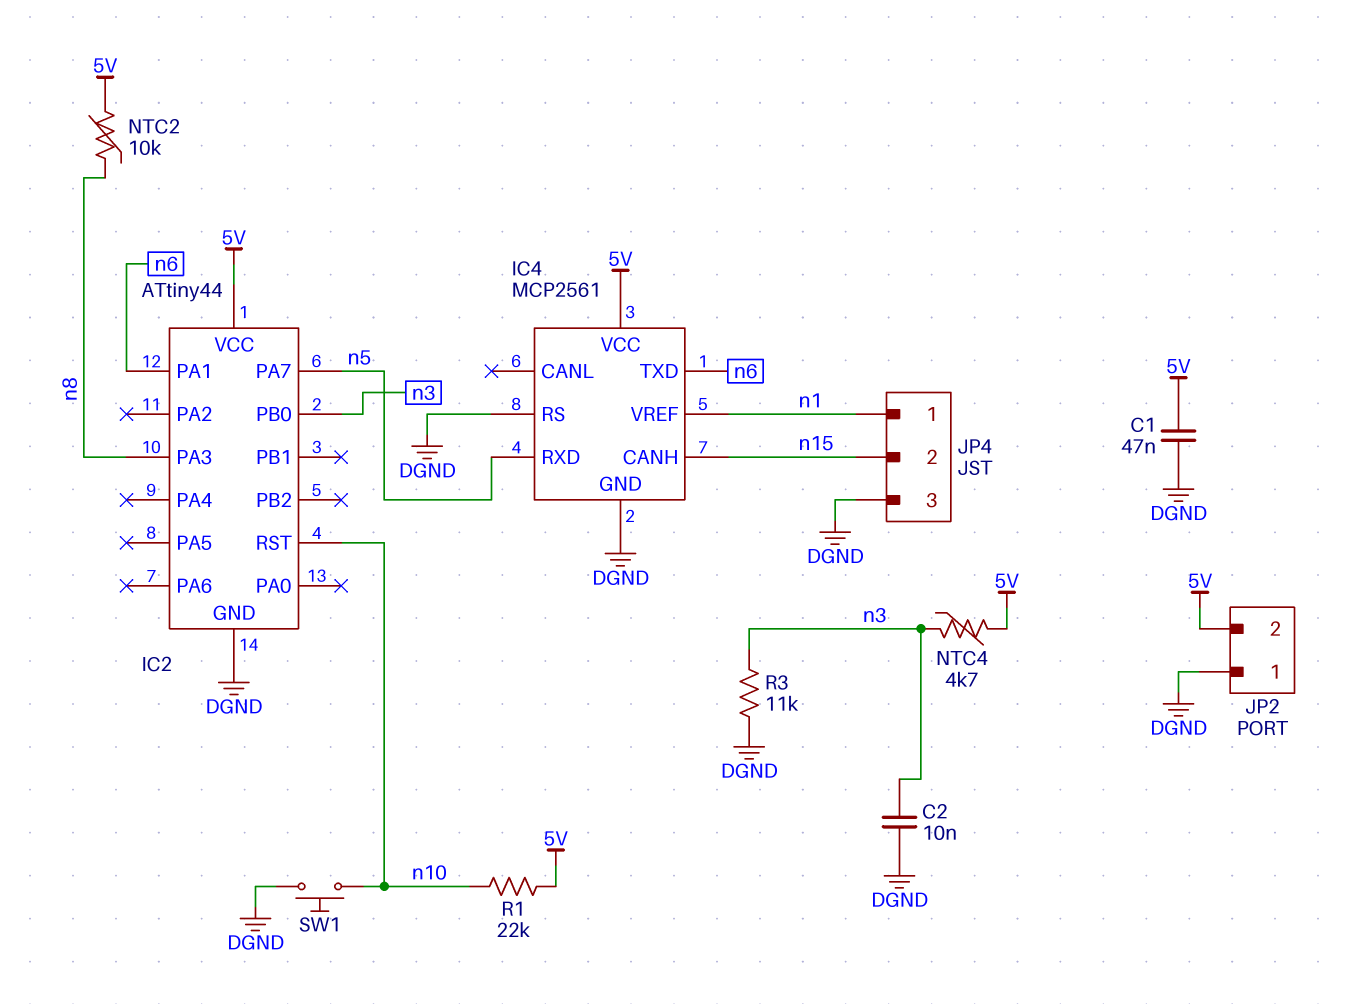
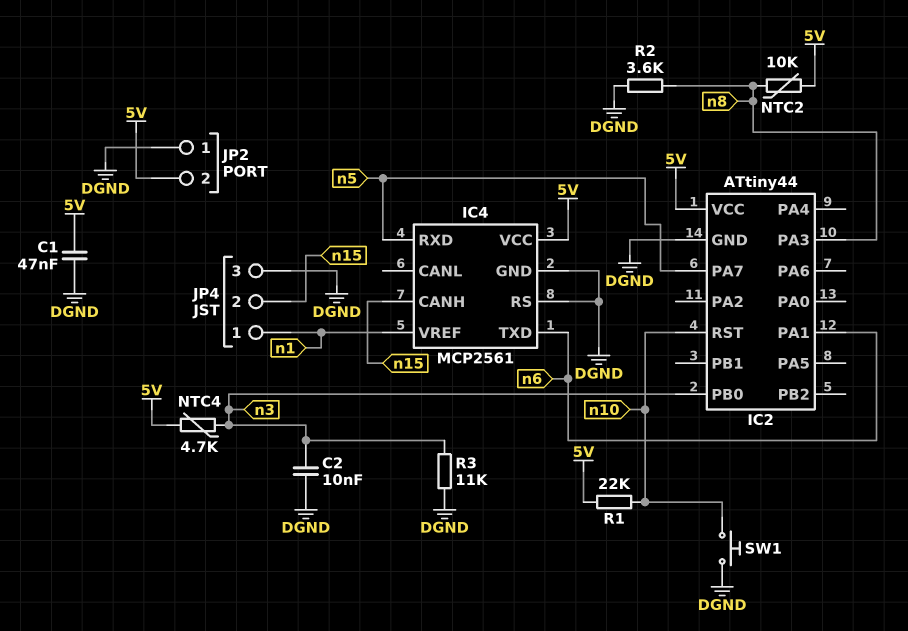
R2: none -> 3.6k (DGND, n8)

